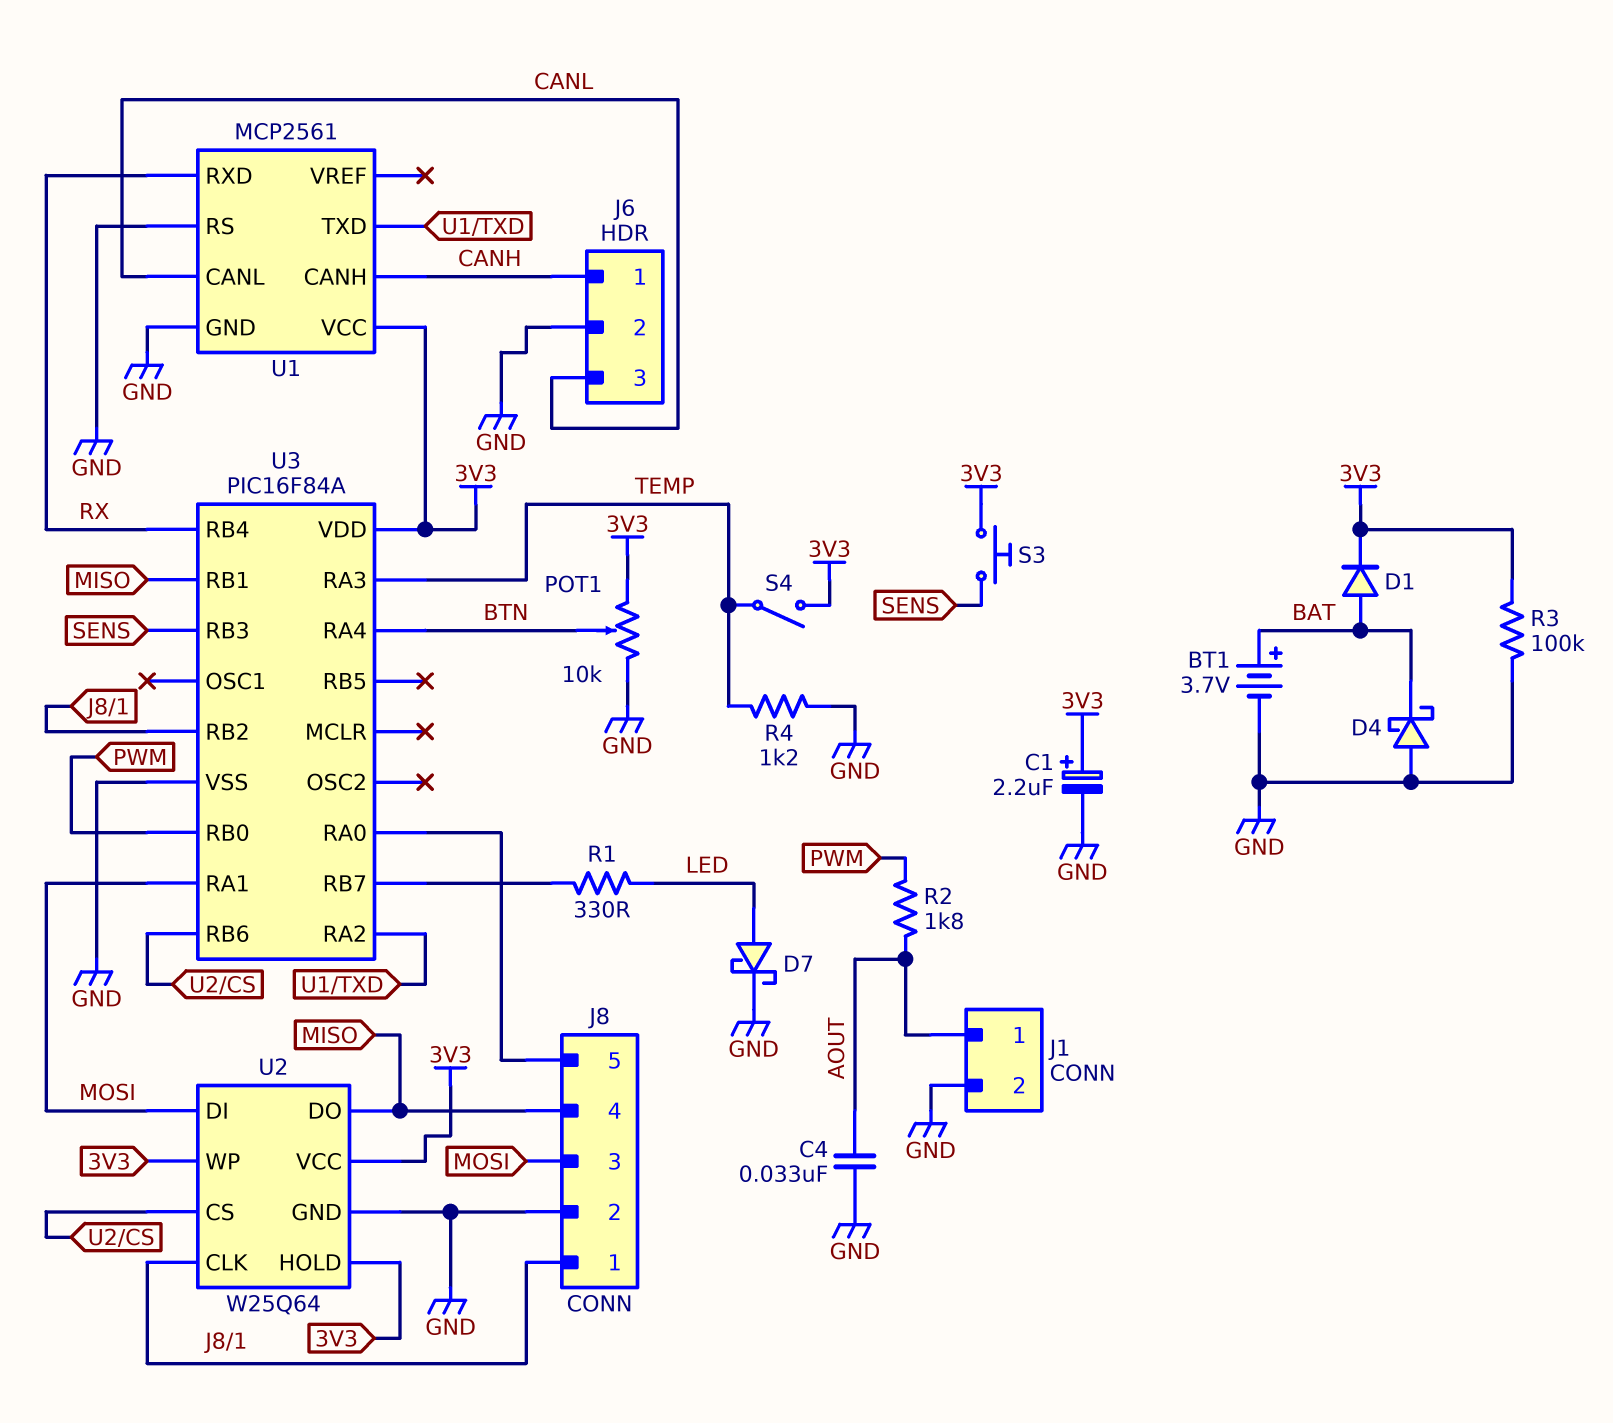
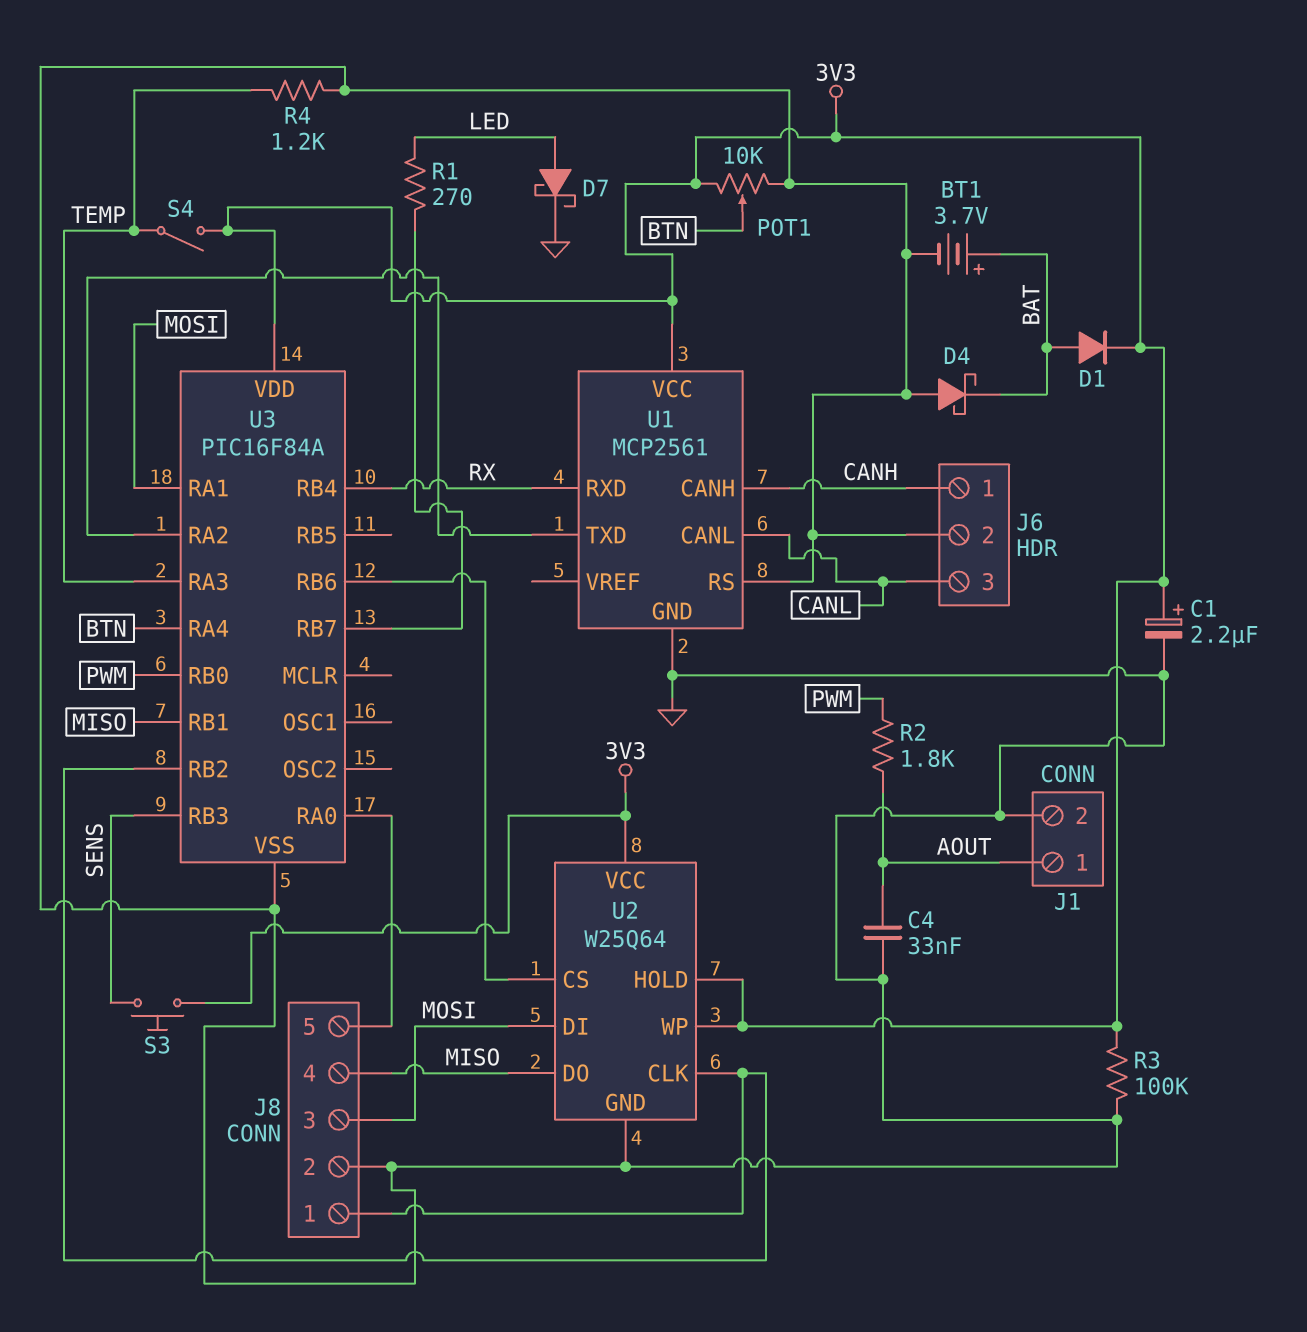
R1: 330 (LED, U3/RB7) -> 270 (LED, U3/RB7)

